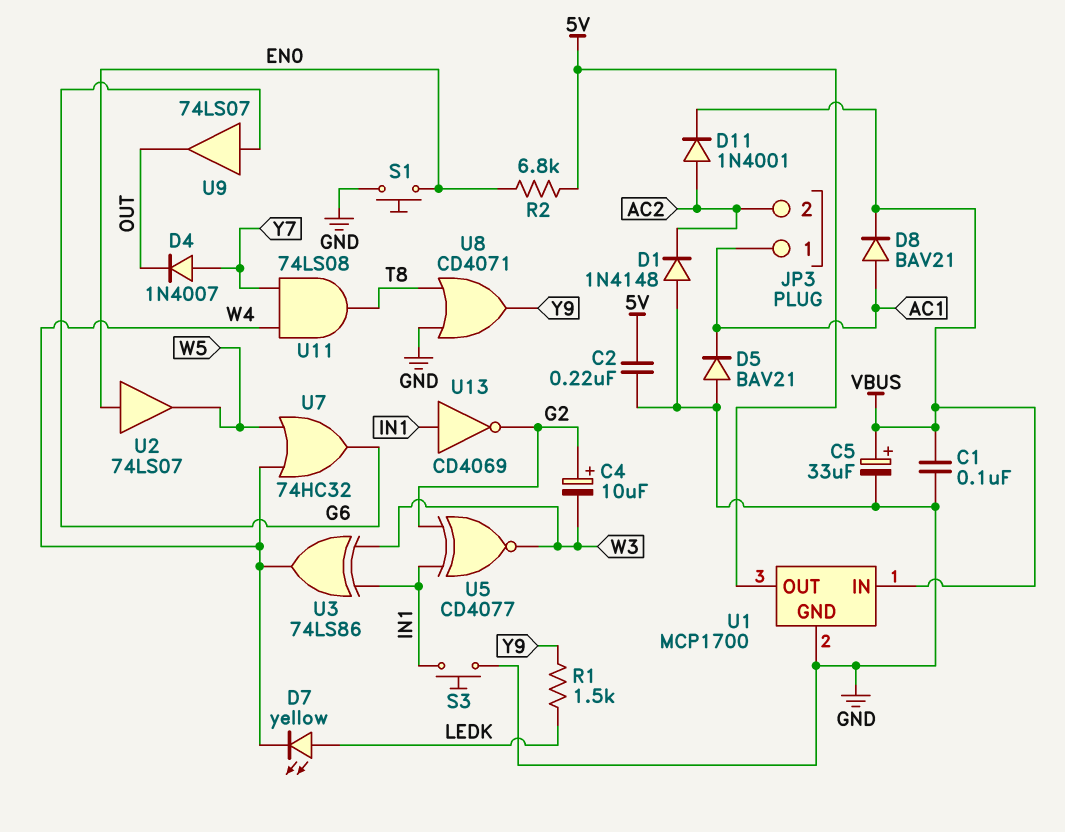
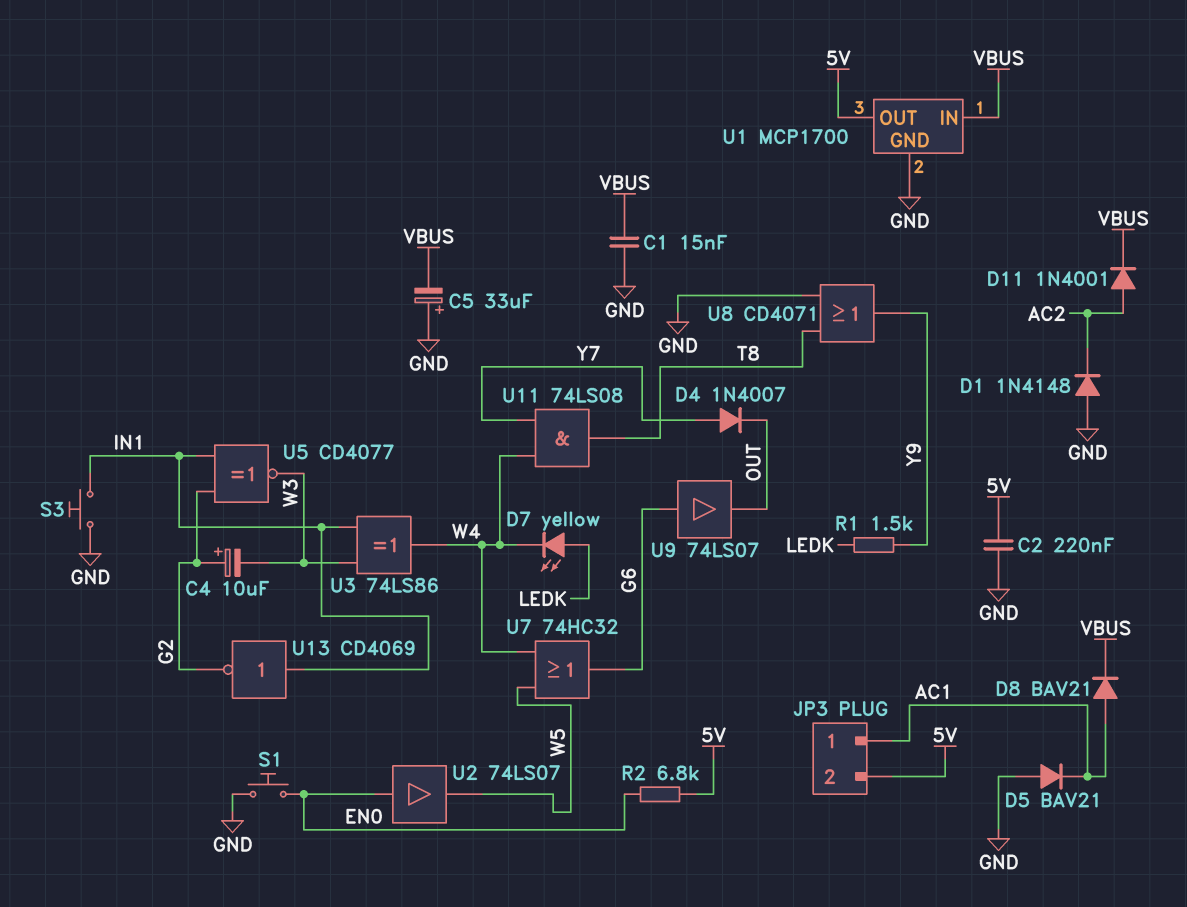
C1: 100nF (GND, VBUS) -> 15nF (GND, VBUS)
C5: 33uF (plus VBUS, minus GND) -> 33uF (plus GND, minus VBUS)
JP3 pin 2: AC2 -> 5V

